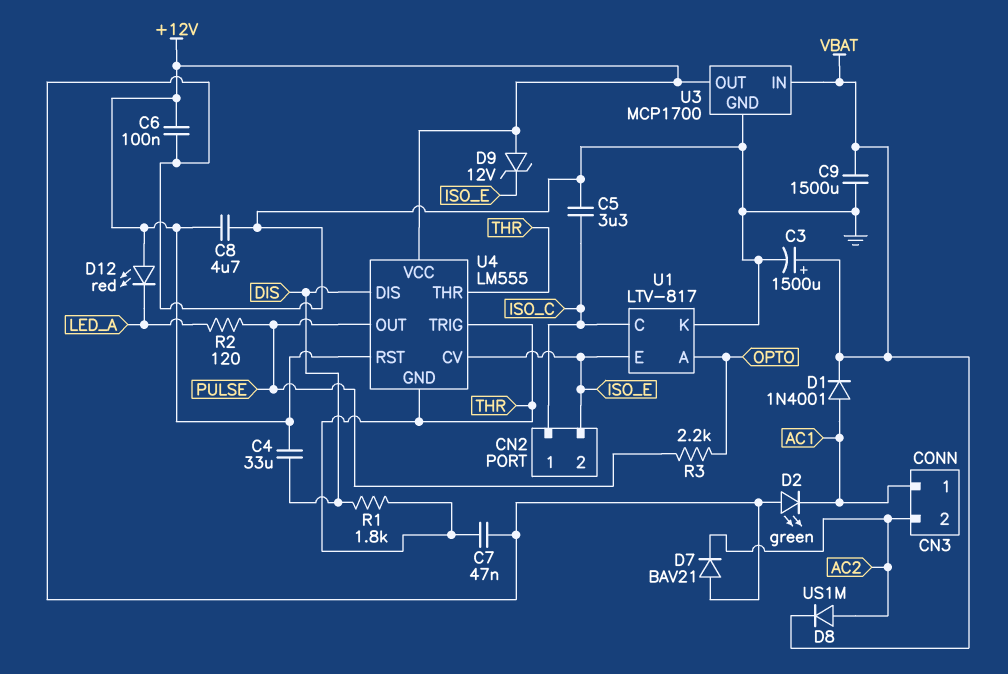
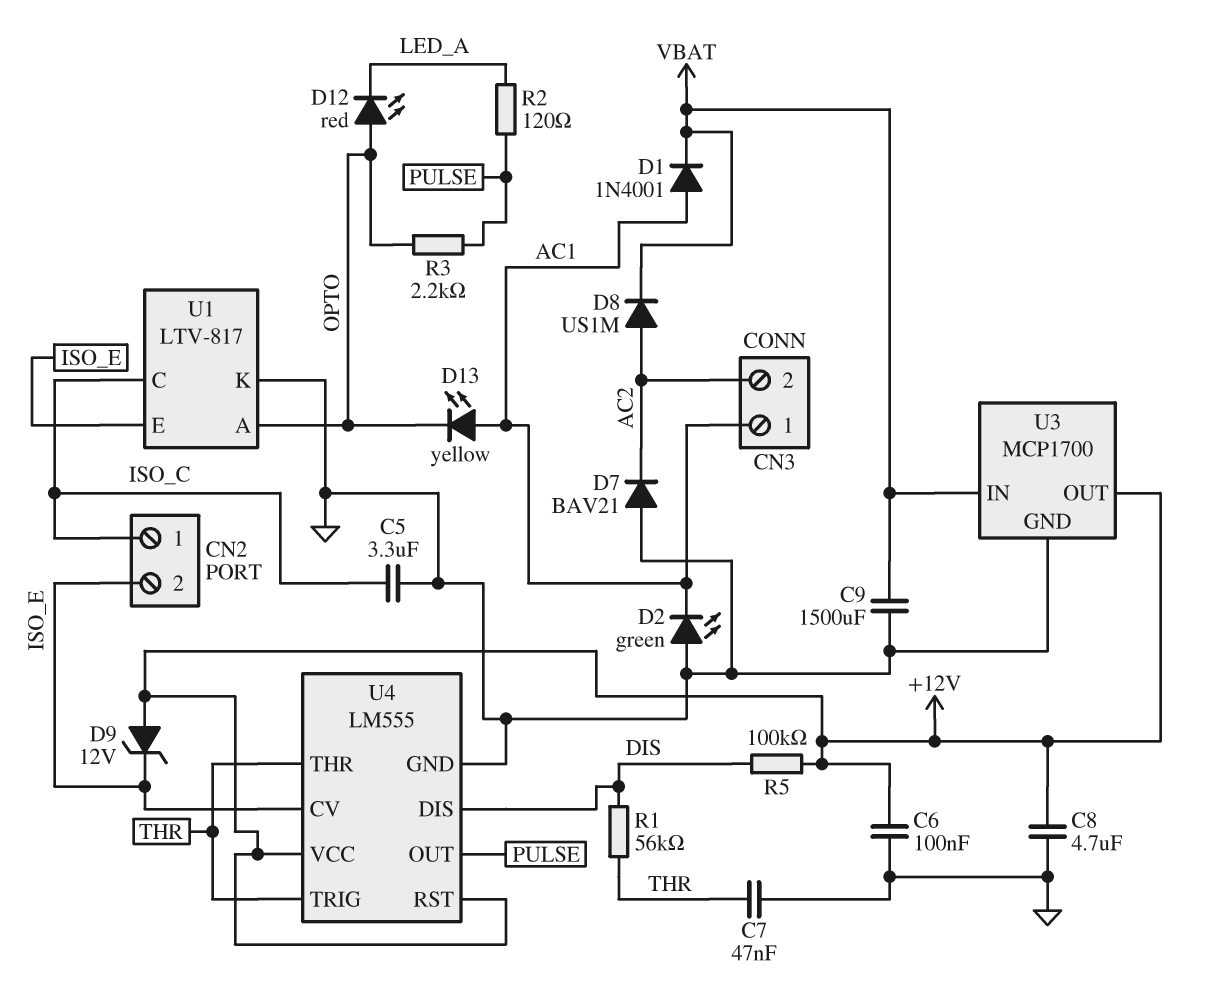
C3: 1500uF (plus VBAT, minus GND) -> none
C4: 33uF (+12V, DIS) -> none
D12: LED red (A +12V, K LED_A) -> LED red (A OPTO, K LED_A)
D13: none -> LED yellow (A AC1, K OPTO)
R1: 1.8k (DIS, THR) -> 56k (DIS, THR)
R5: none -> 100k (+12V, DIS)
U4 pin GND: THR -> GND

